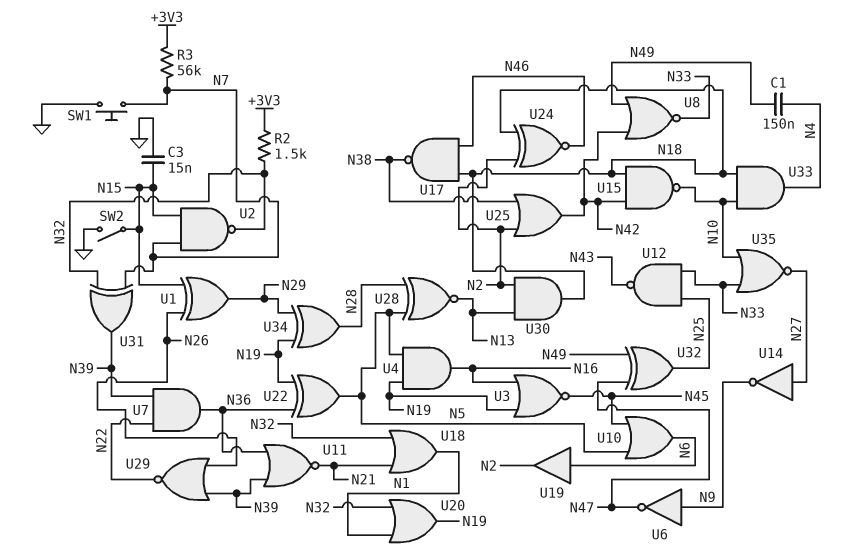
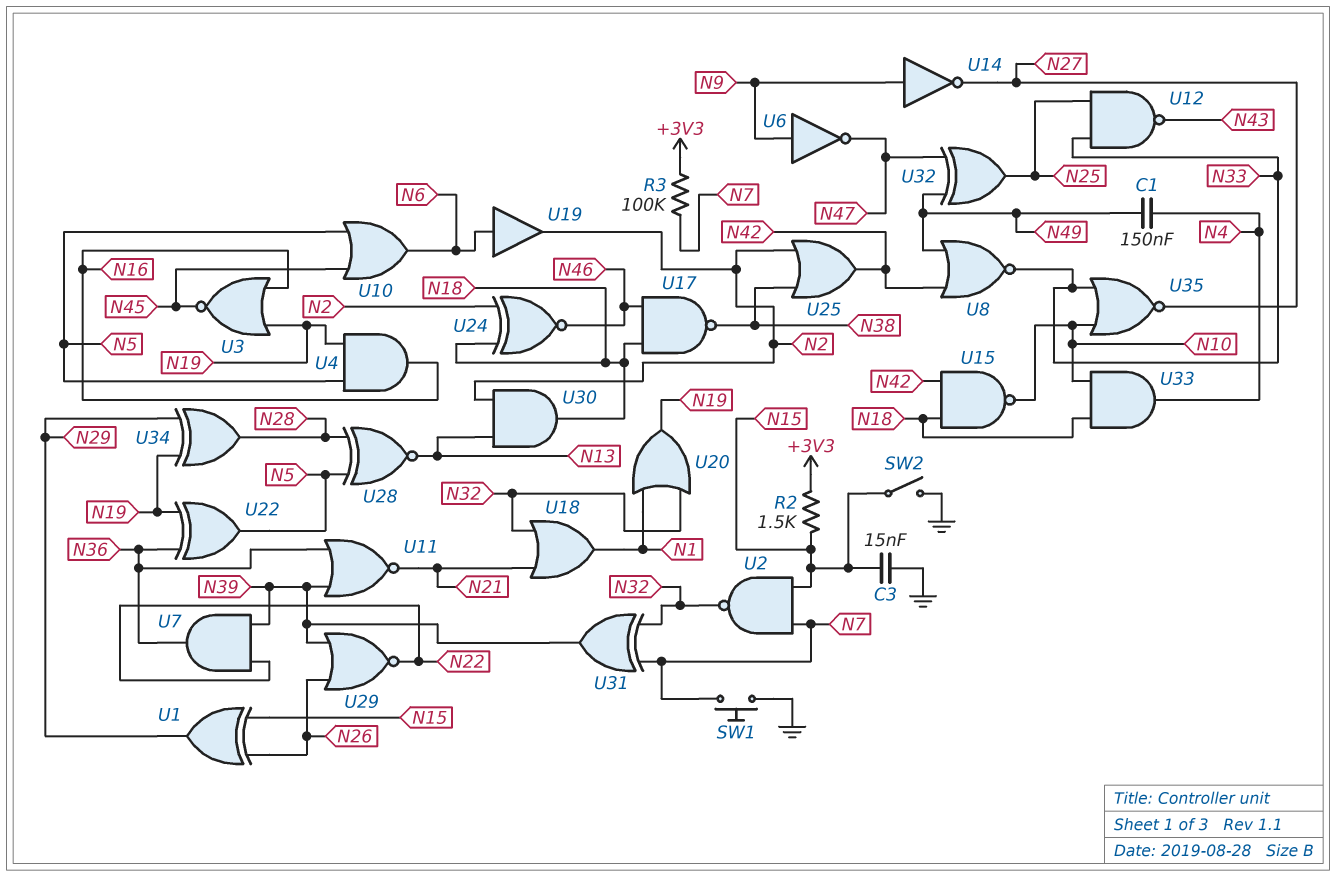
R2: 1.5k (+3V3, N32) -> 1.5k (+3V3, N15)
R3: 56k (+3V3, N7) -> 100k (+3V3, N7)
U14: NOT (in N27, out N9) -> NOT (in N9, out N27)

